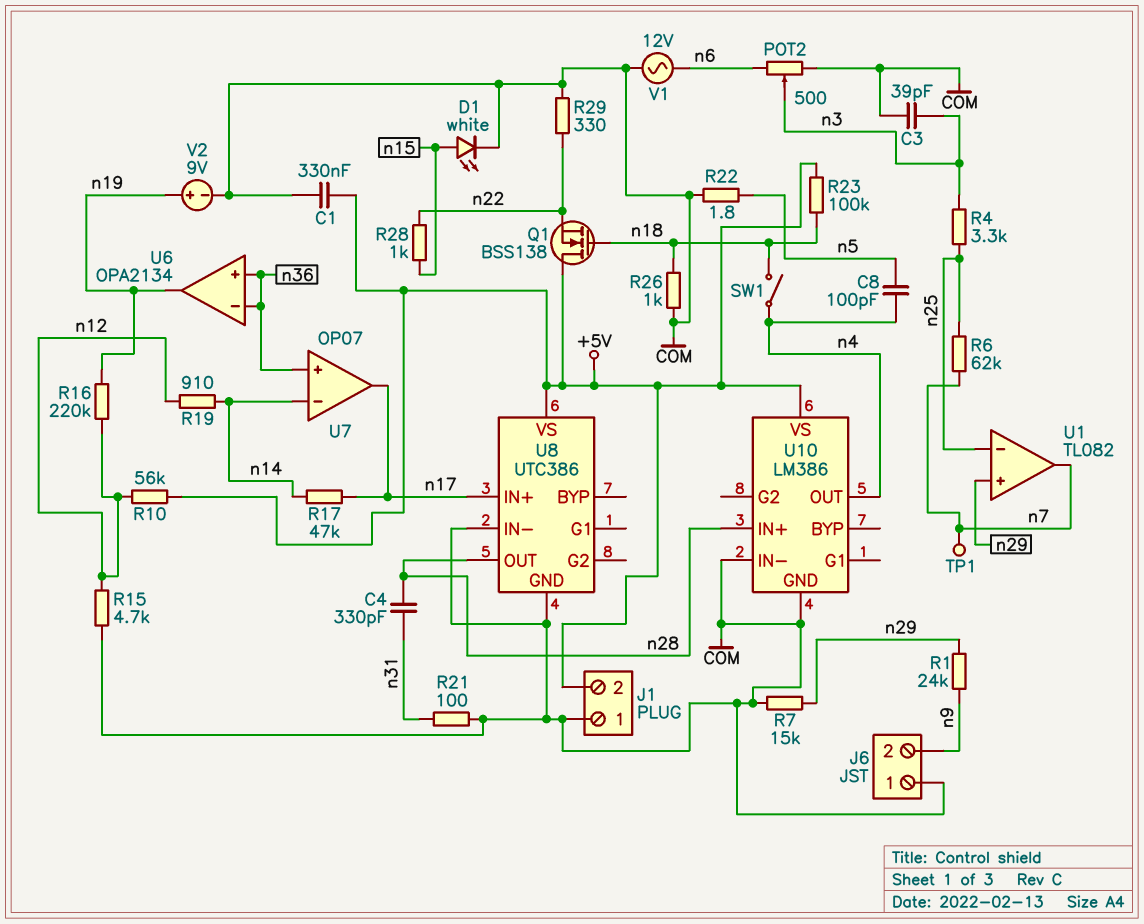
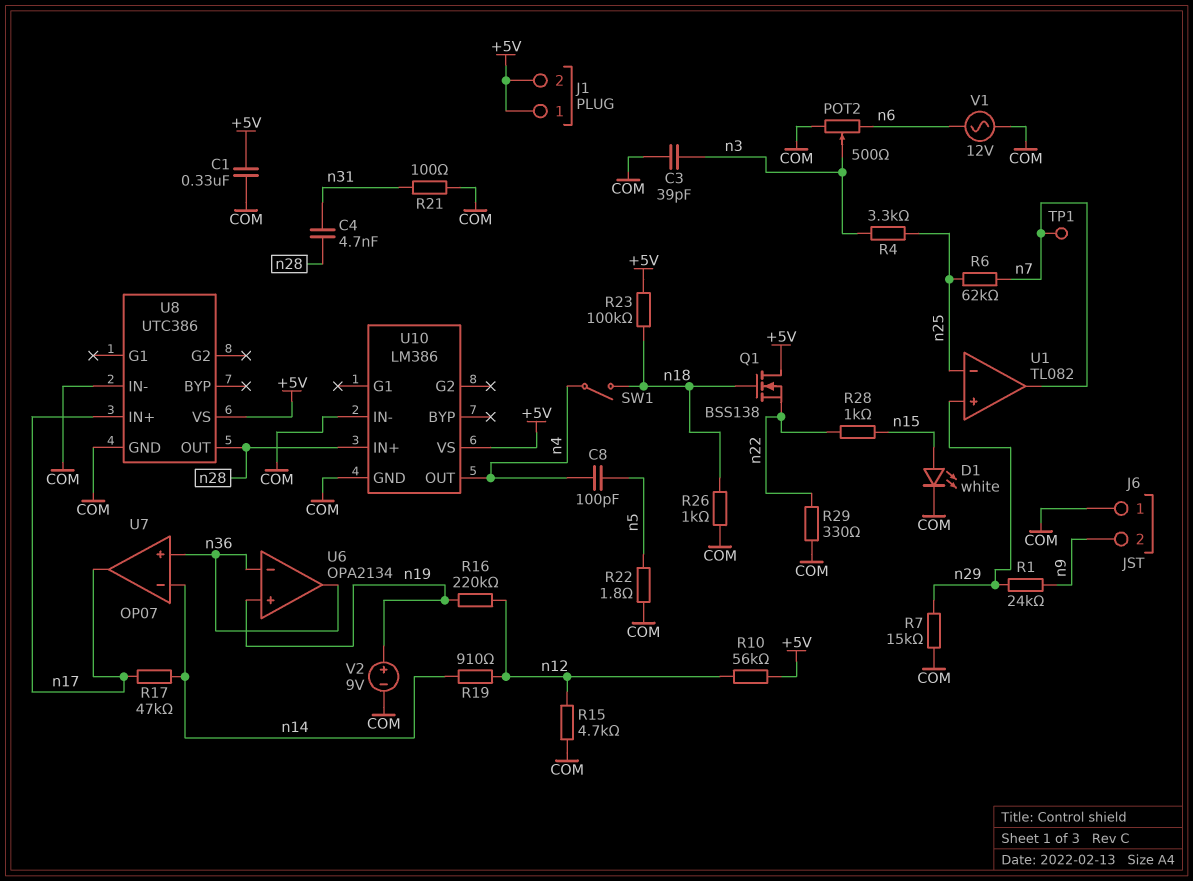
C4: 330pF (n28, n31) -> 4.7nF (n28, n31)
J1 pin 1: COM -> +5V
U6 pin in+: n36 -> n19
U6 pin out: n19 -> n36

